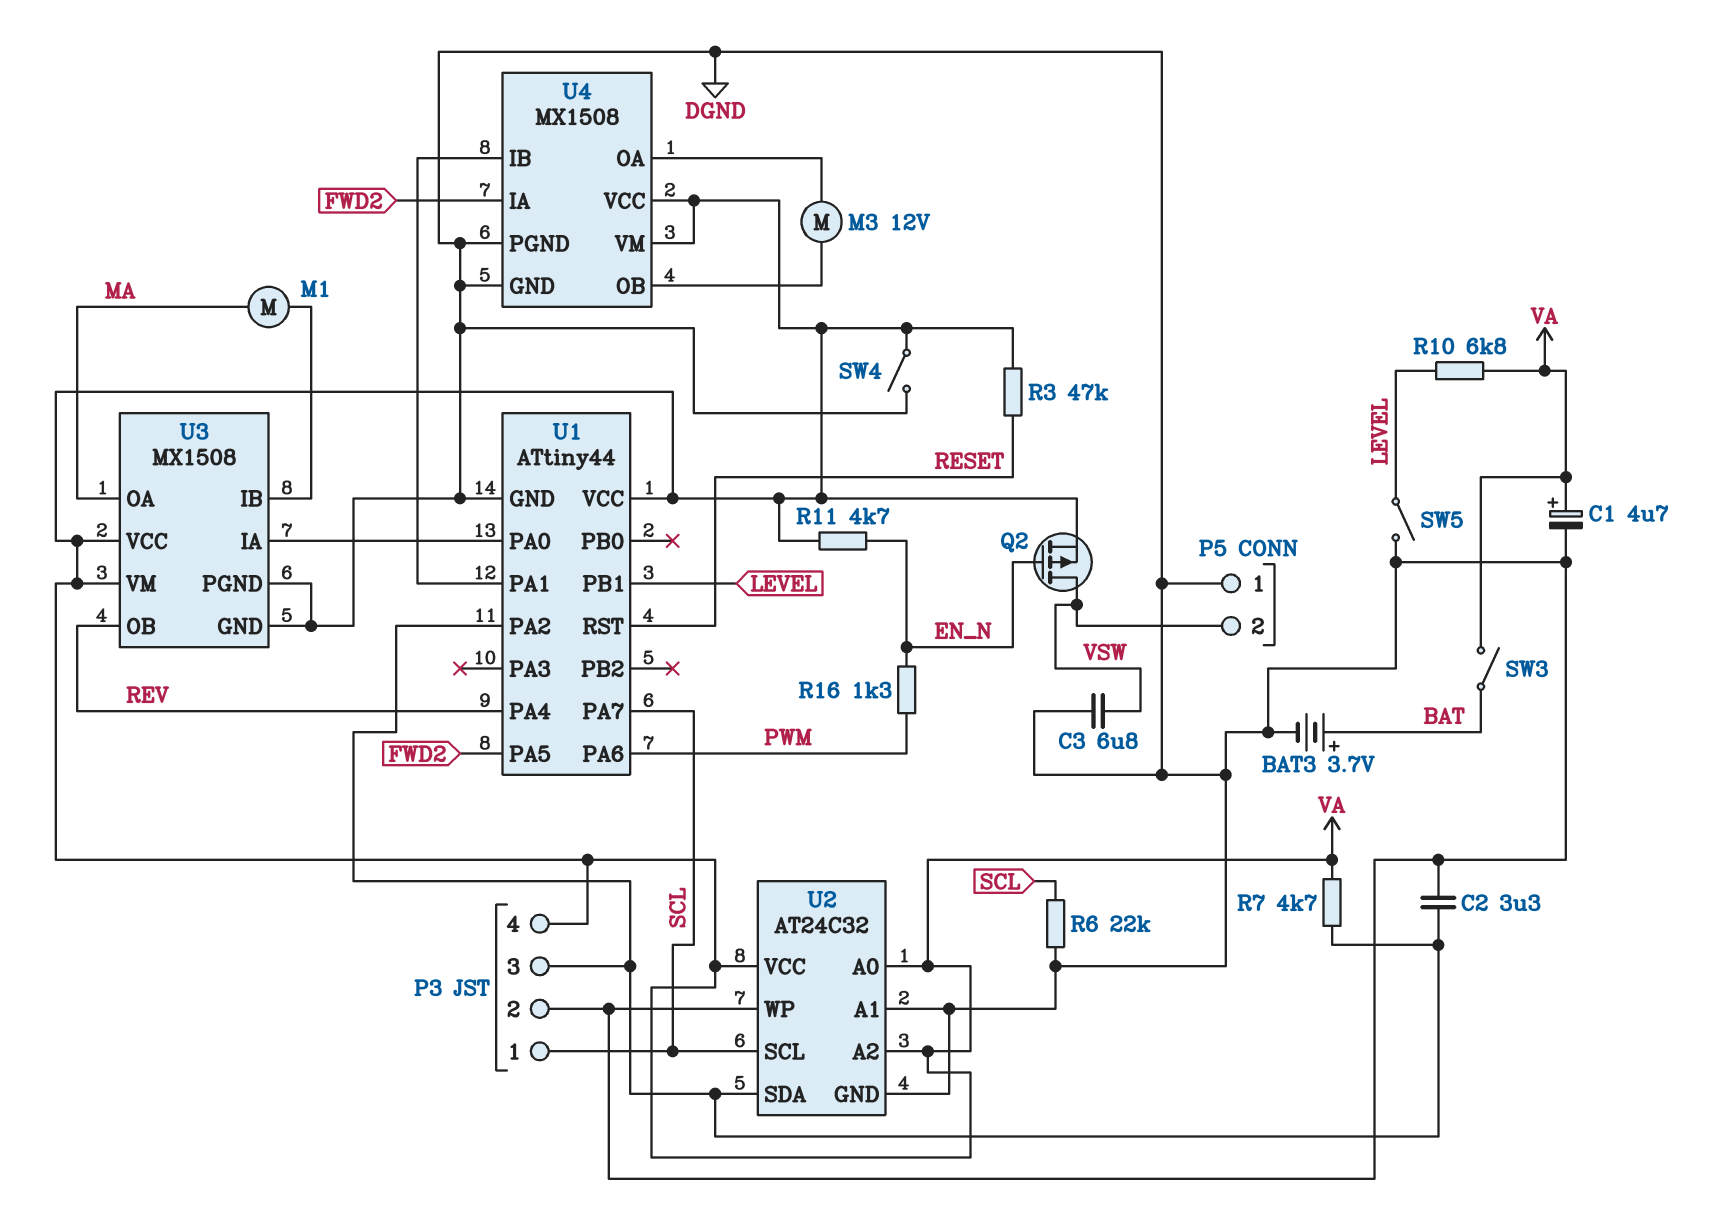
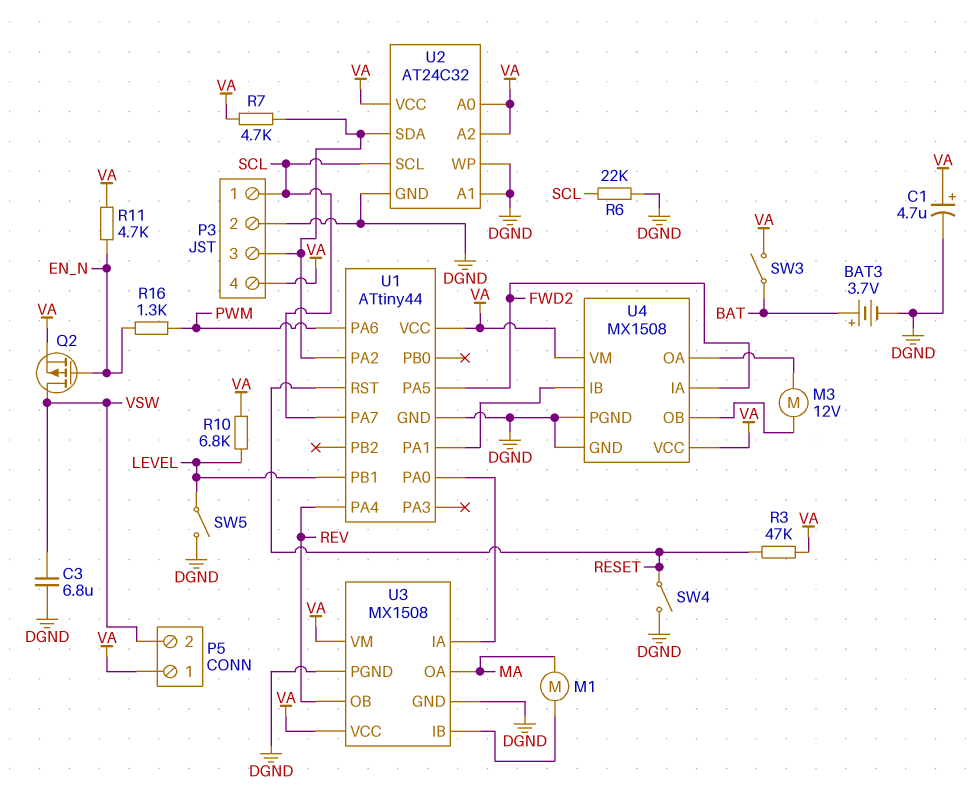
C2: 3.3uF (DGND, P3/3) -> none
P5 pin 1: DGND -> VA
SW4: switch (DGND, VA) -> switch (DGND, RESET)

